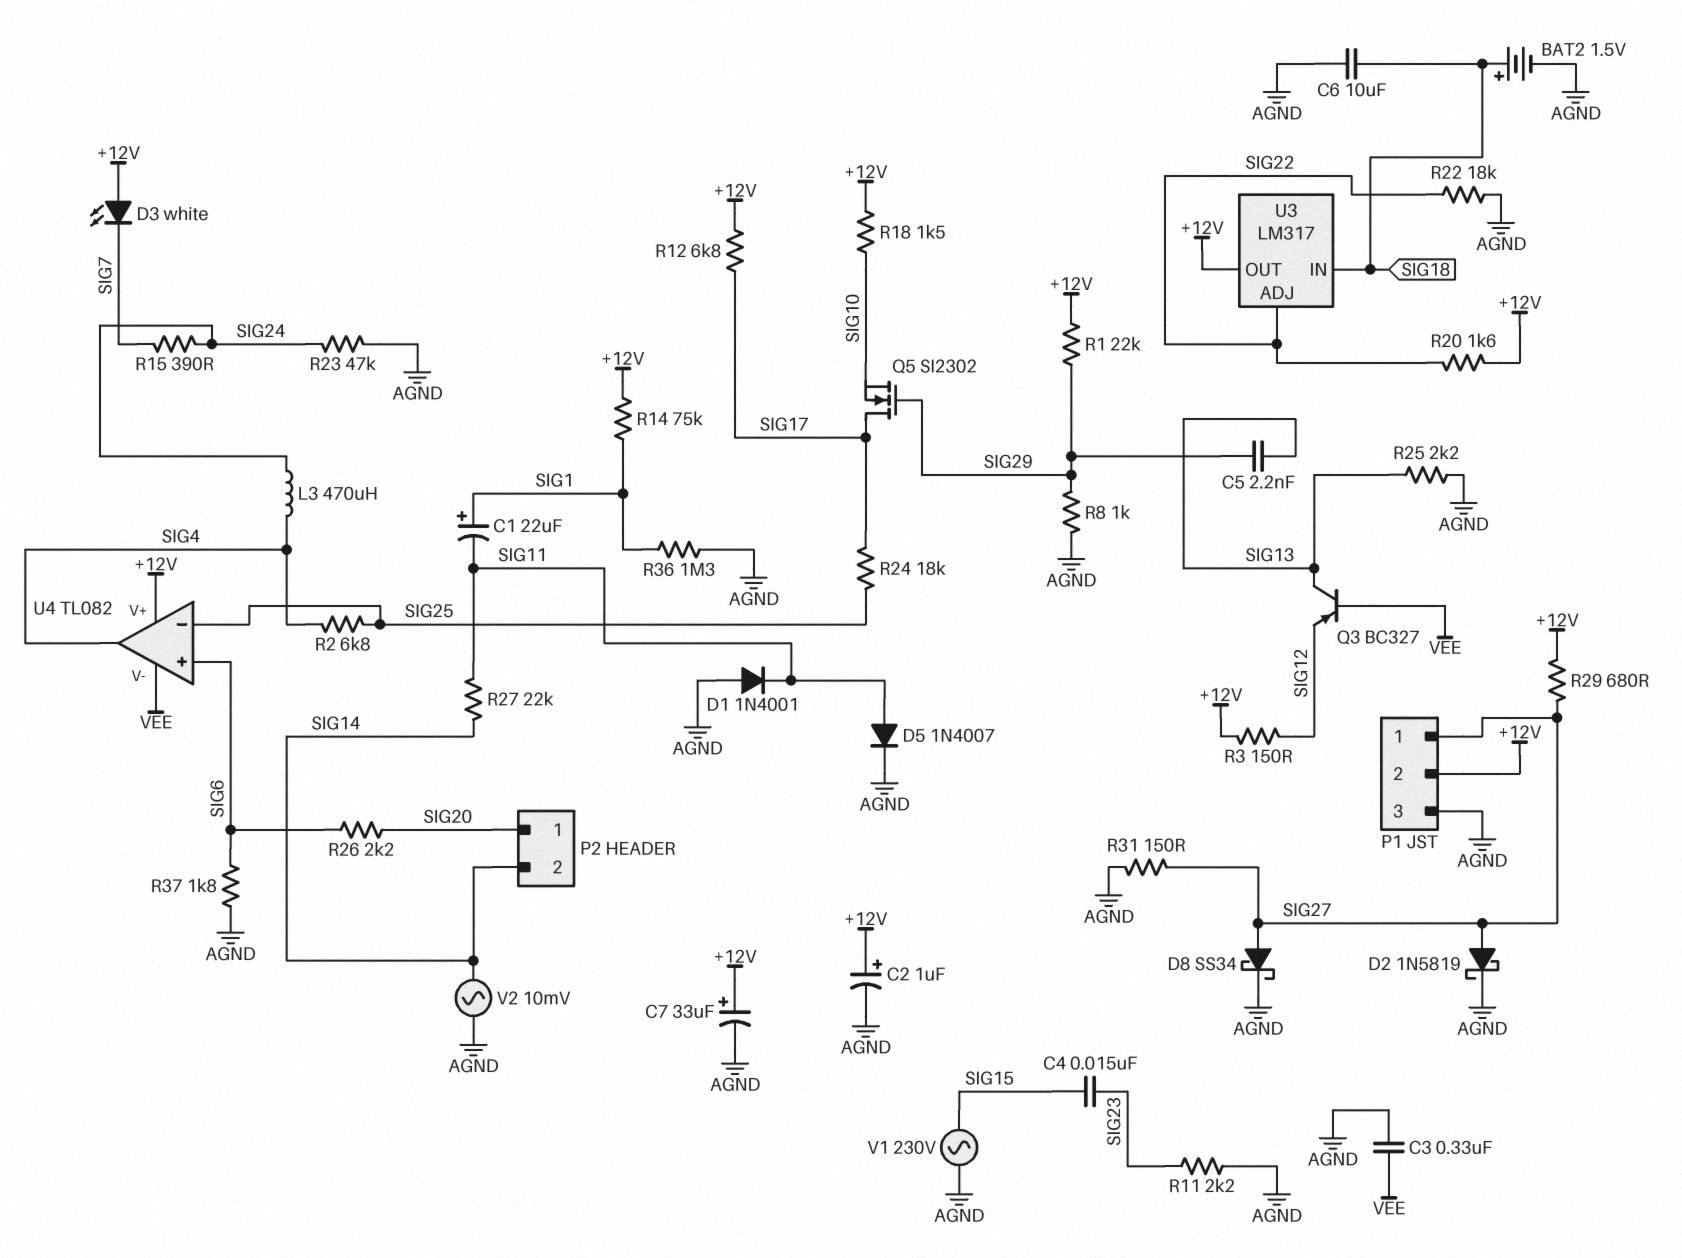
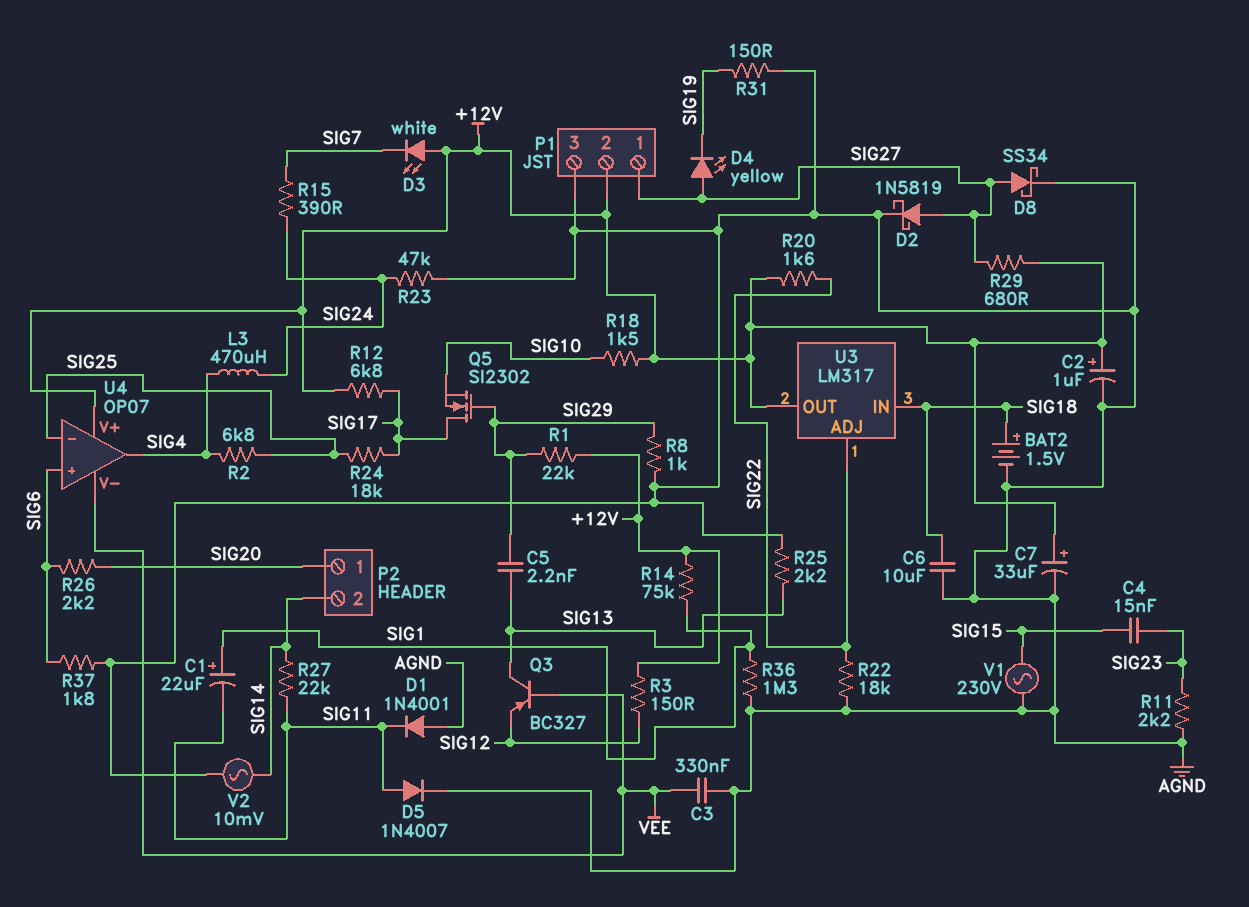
D4: none -> LED yellow (A SIG27, K SIG19)
R31: 150 (AGND, SIG27) -> 150 (AGND, SIG19)
U4: TL082 -> OP07

